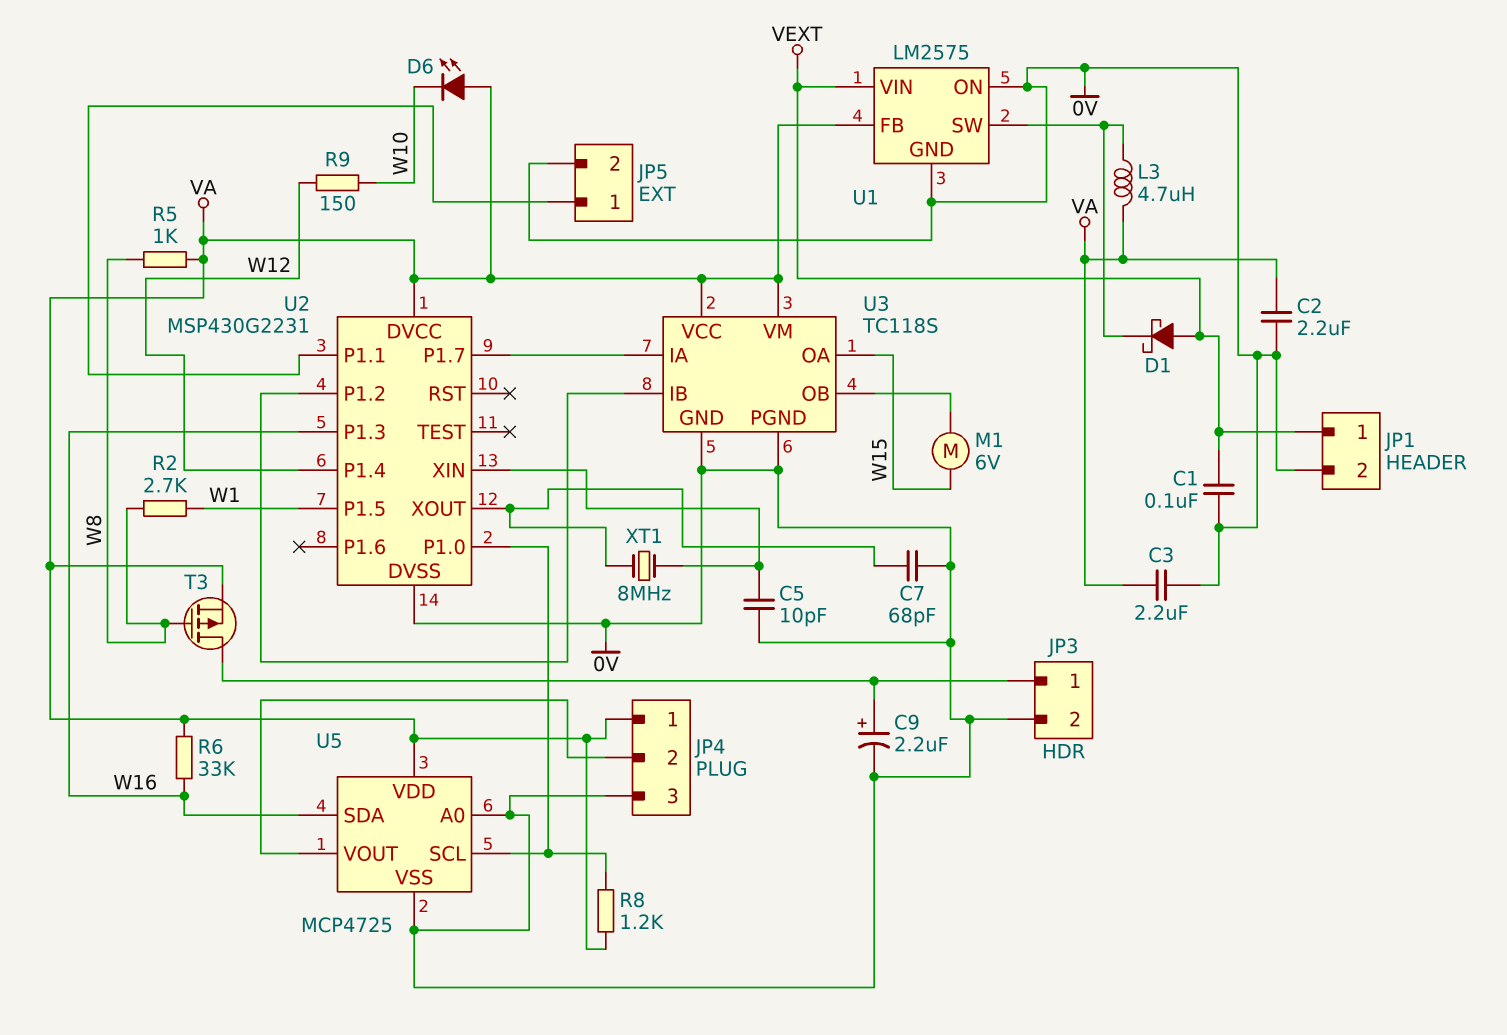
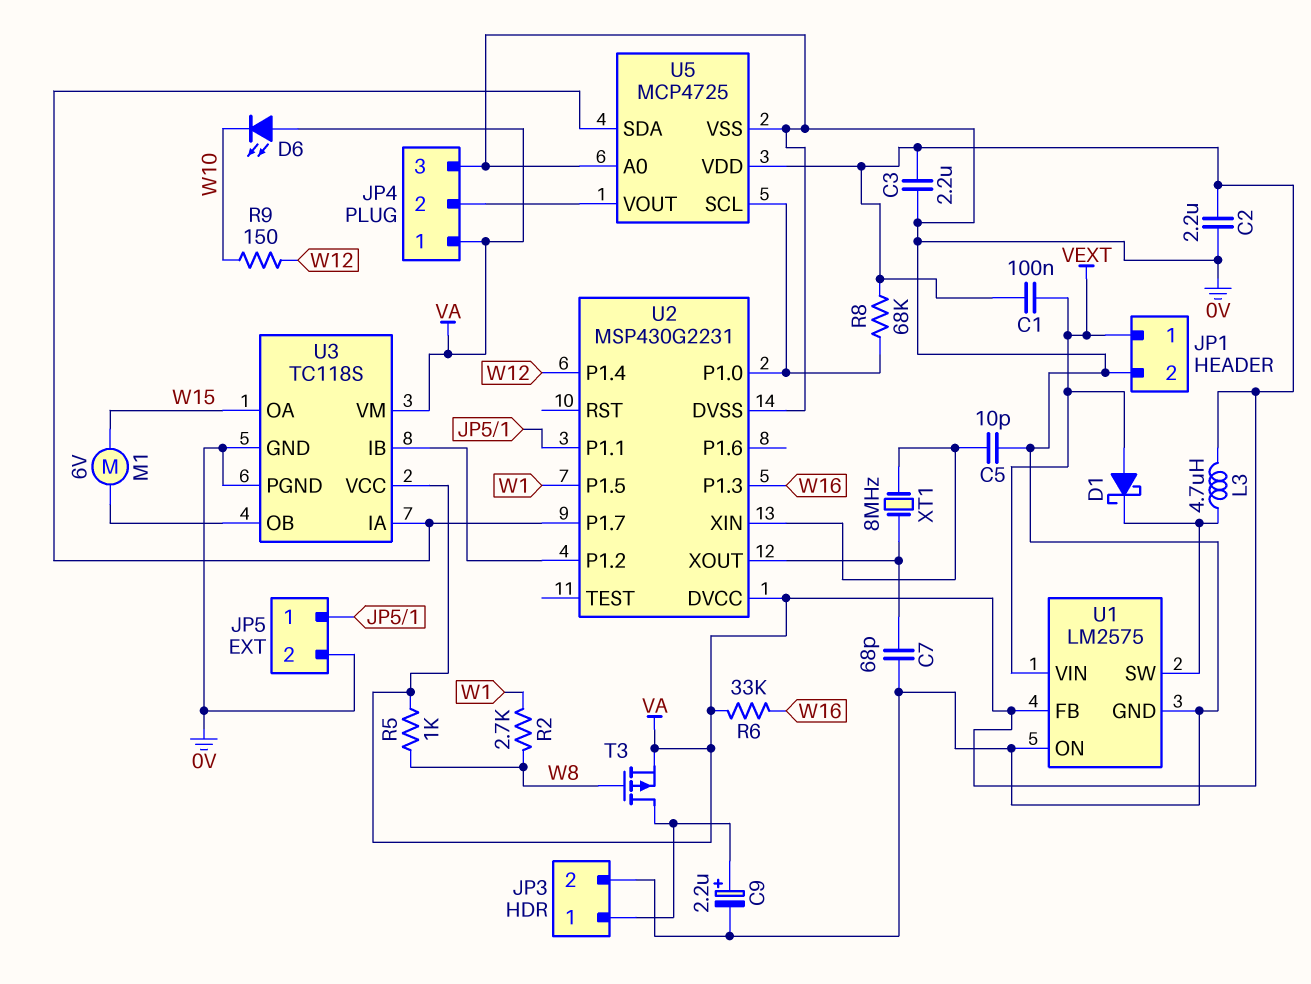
C1: 100nF (0V, VEXT) -> 100nF (VA, VEXT)
R8: 1.2k (U2/P1.0, VA) -> 68k (U2/P1.0, VA)
U5 pin SDA: W16 -> U2/P1.7

